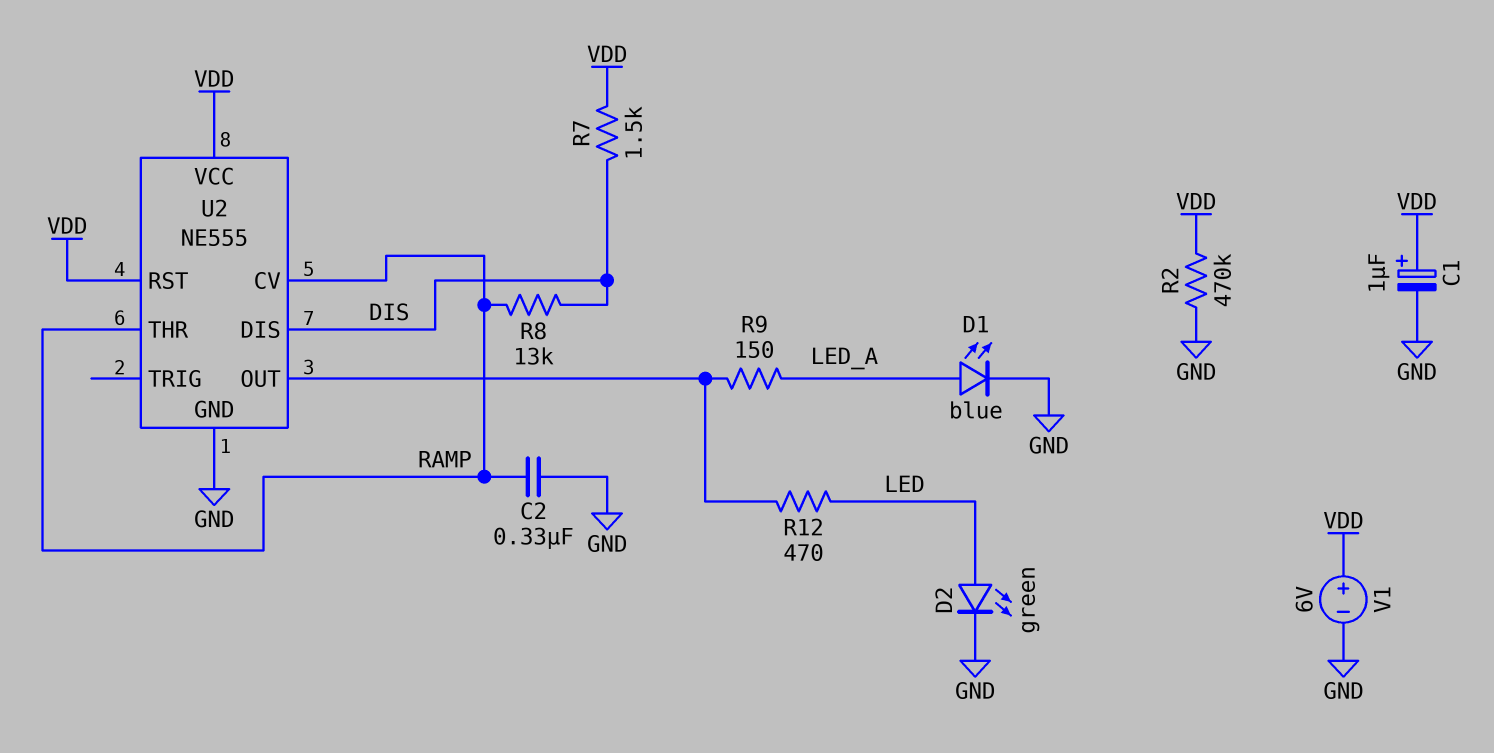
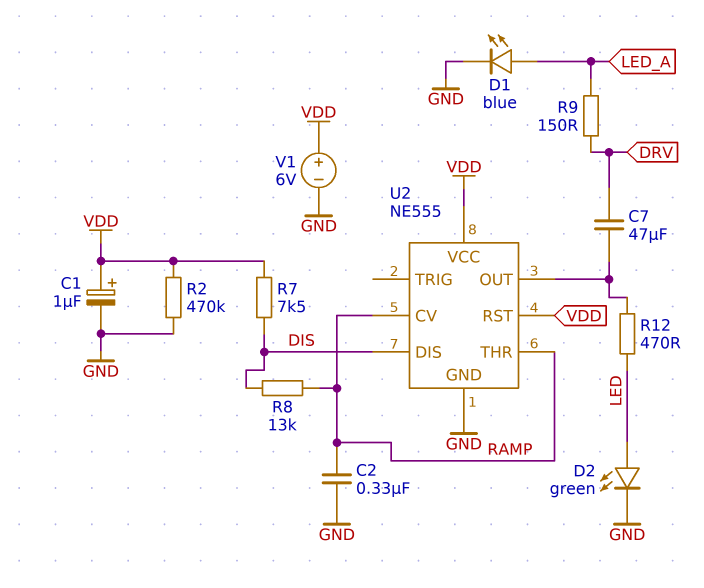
C7: none -> 47uF (DRV, U2/OUT)
R7: 1.5k (DIS, VDD) -> 7.5k (DIS, VDD)
R9: 150 (LED_A, U2/OUT) -> 150 (DRV, LED_A)

